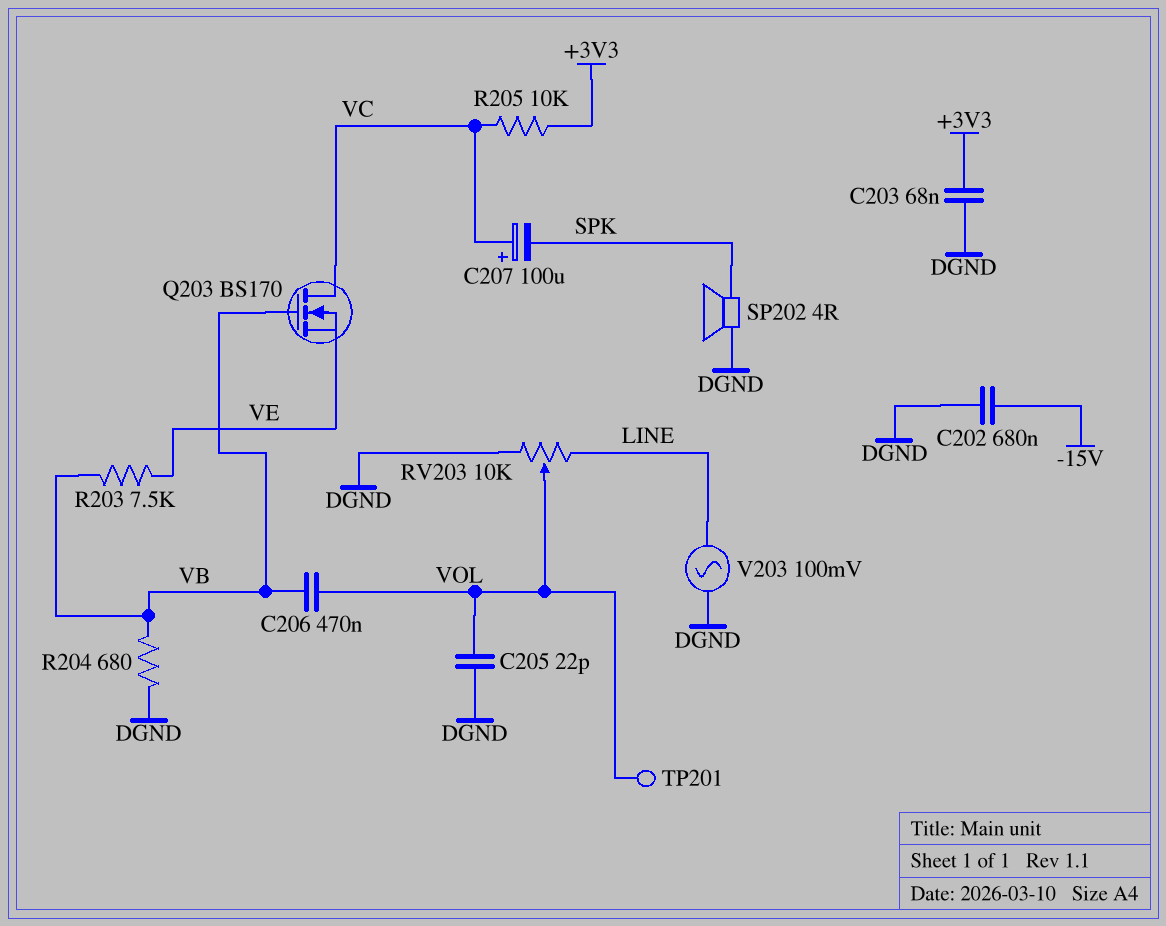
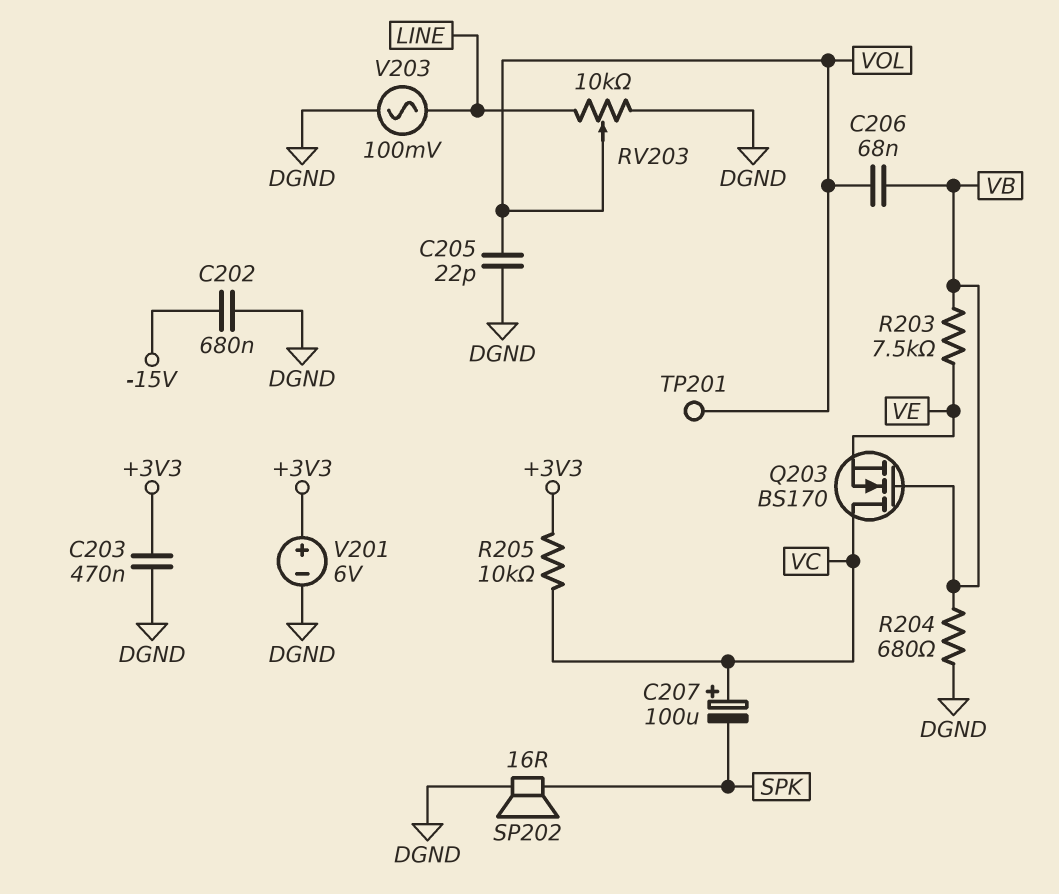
C203: 68nF (+3V3, DGND) -> 470nF (+3V3, DGND)
C206: 470nF (VB, VOL) -> 68nF (VB, VOL)
SP202: speaker 4R (DGND, SPK) -> speaker 16R (DGND, SPK)
V201: none -> 6V (plus +3V3, minus DGND)

